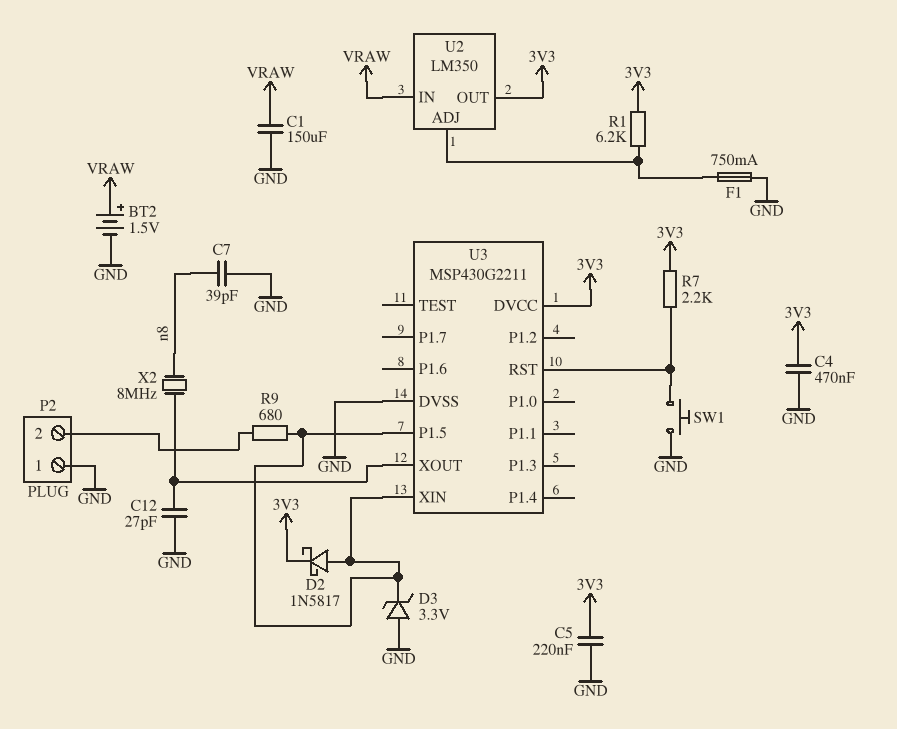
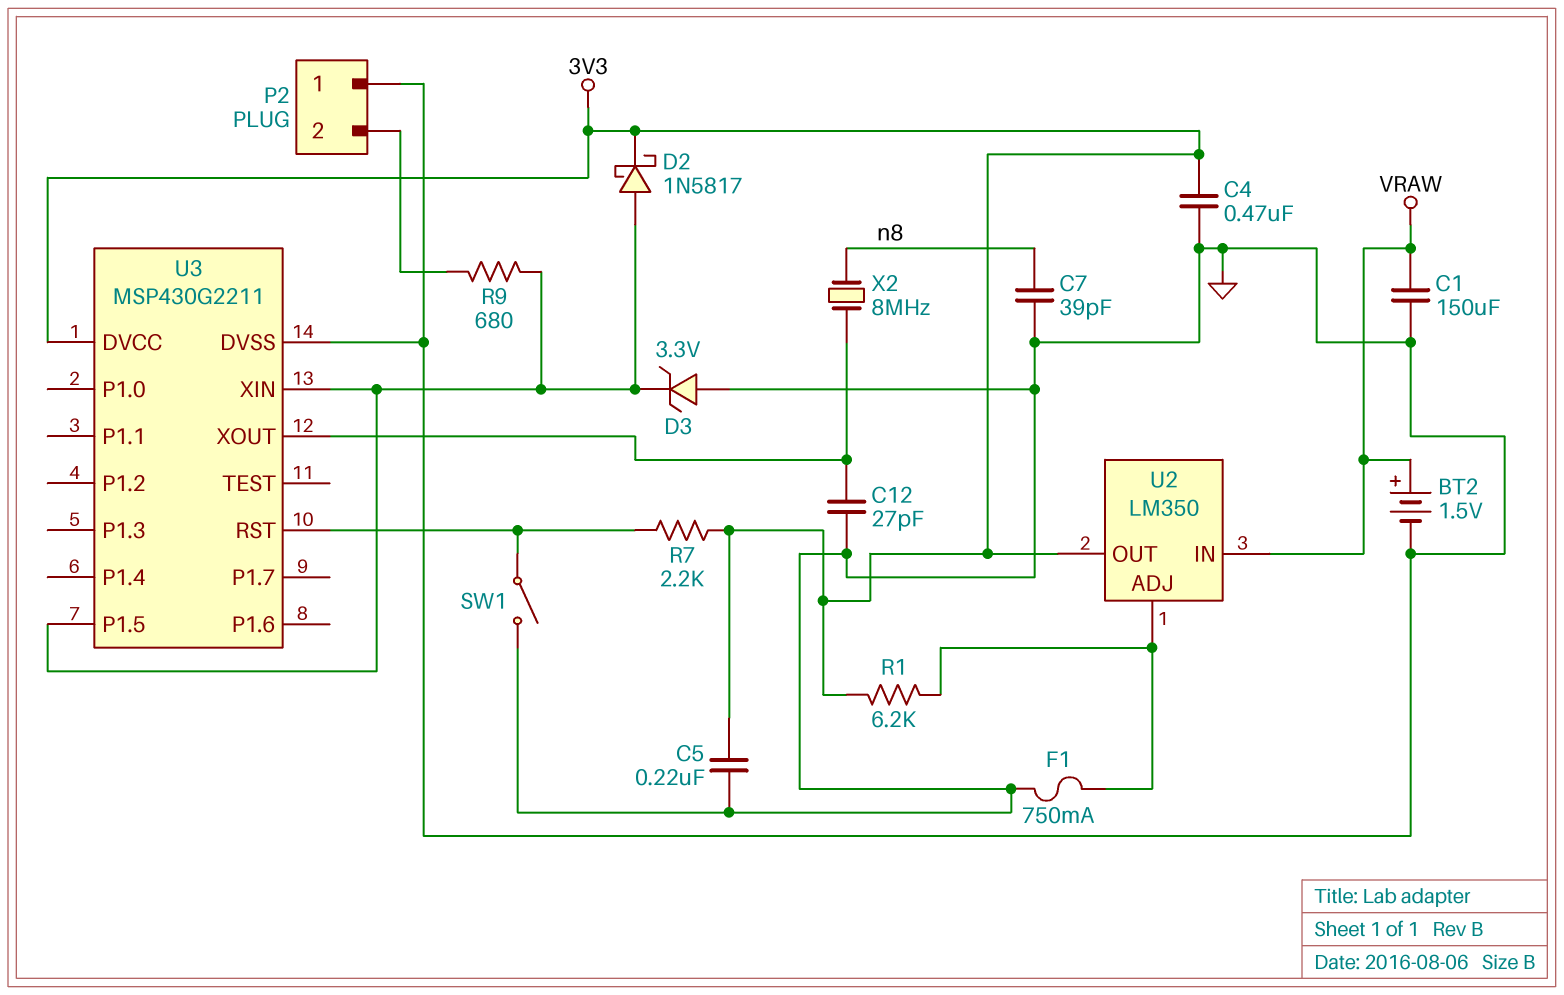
SW1: button (GND, U3/RST) -> switch (GND, U3/RST)

